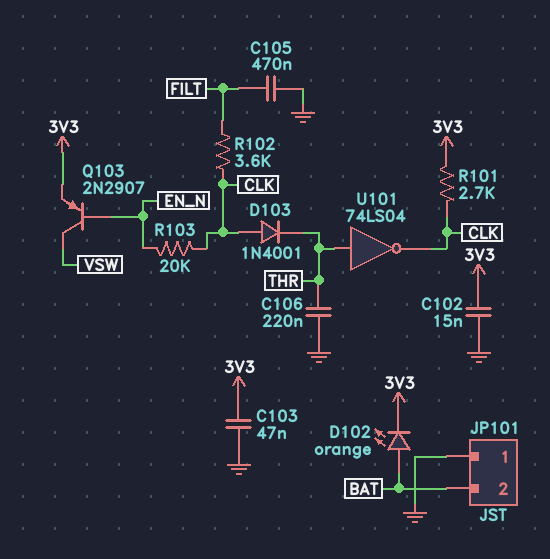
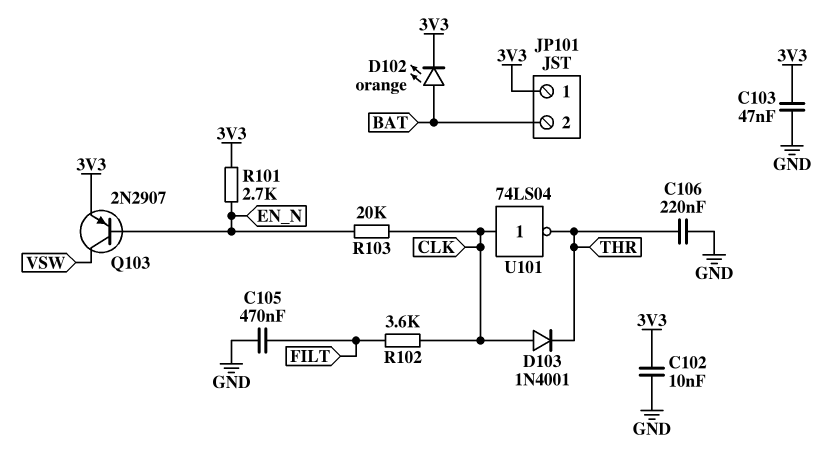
C102: 15nF (3V3, GND) -> 10nF (3V3, GND)
JP101 pin 1: GND -> 3V3
R101: 2.7k (3V3, CLK) -> 2.7k (3V3, EN_N)
U101: NOT 74LS04 (in THR, out CLK) -> NOT 74LS04 (in CLK, out THR)

